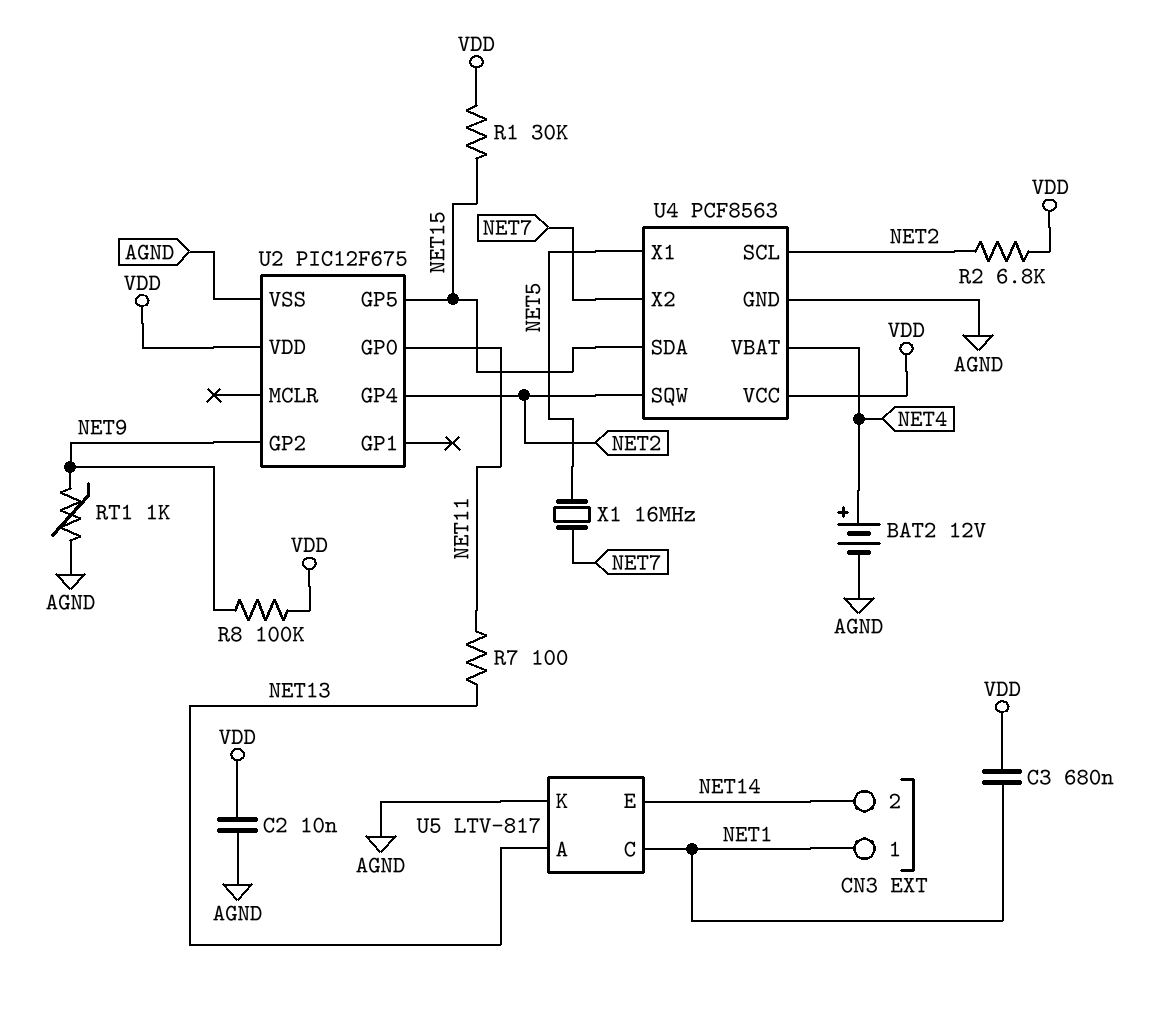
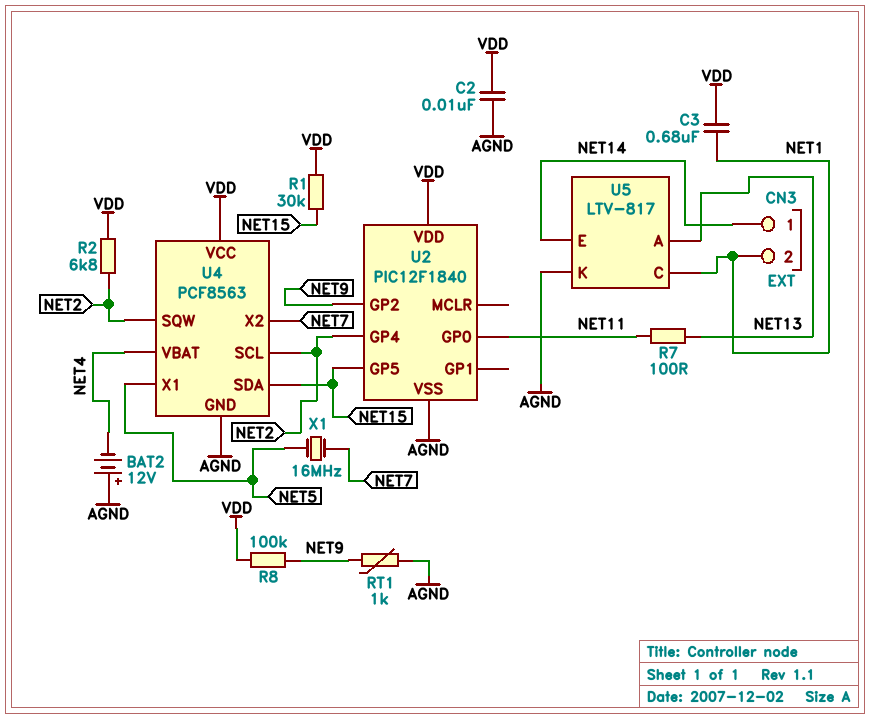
BAT2: 12V (plus NET4, minus AGND) -> 12V (plus AGND, minus NET4)
CN3 pin 1: NET1 -> NET14
CN3 pin 2: NET14 -> NET1
U2: PIC12F675 -> PIC12F1840

